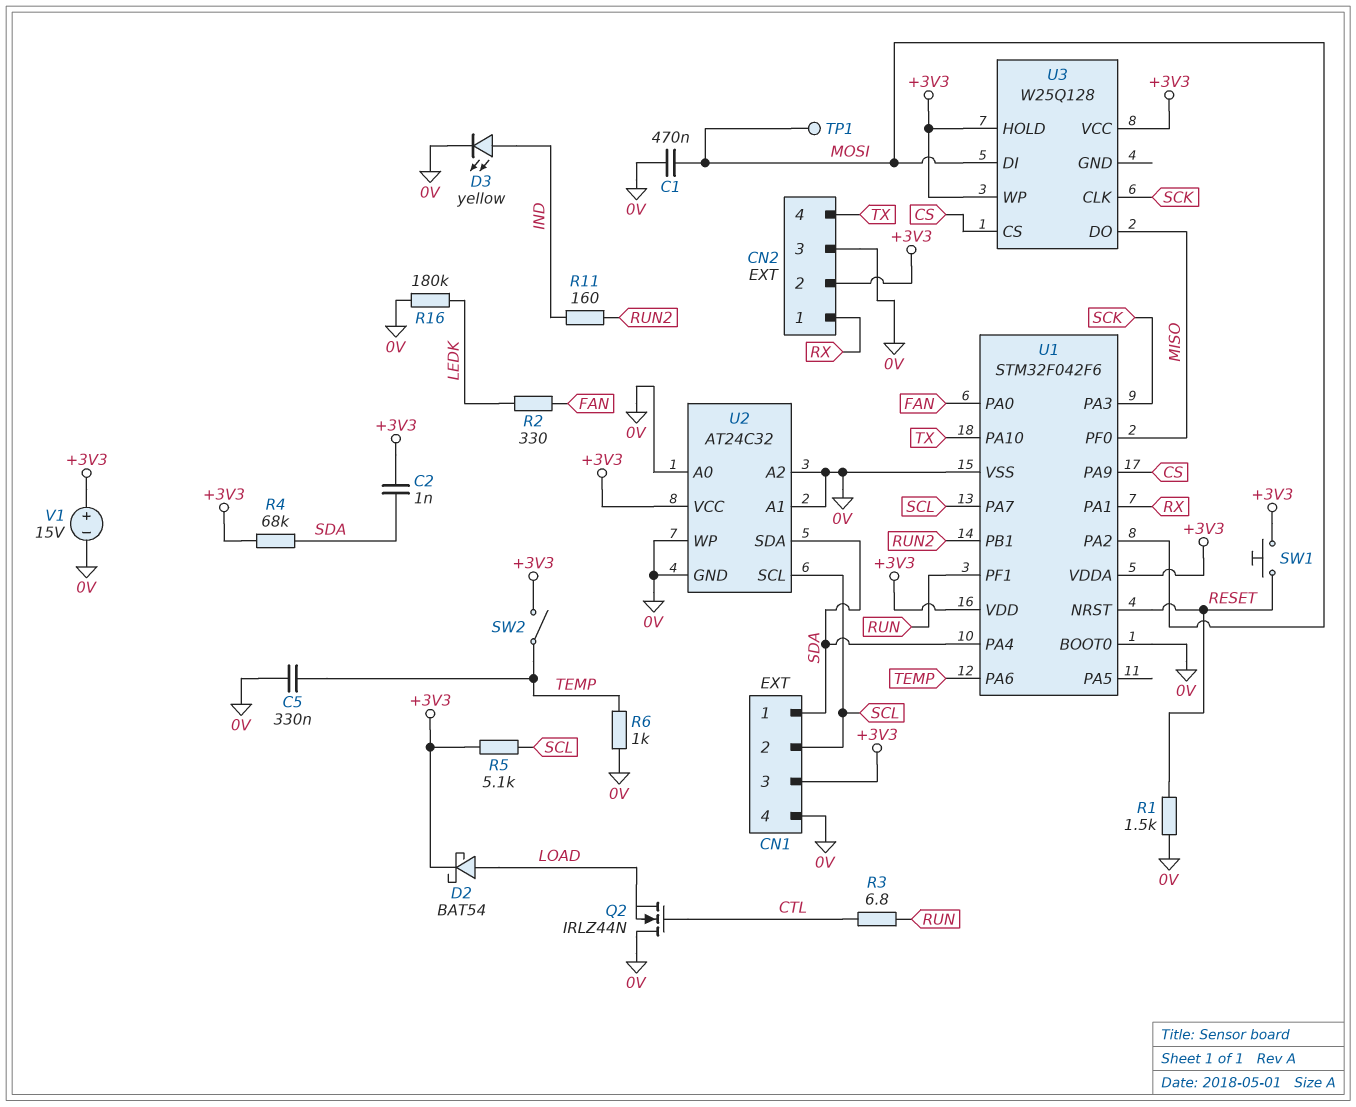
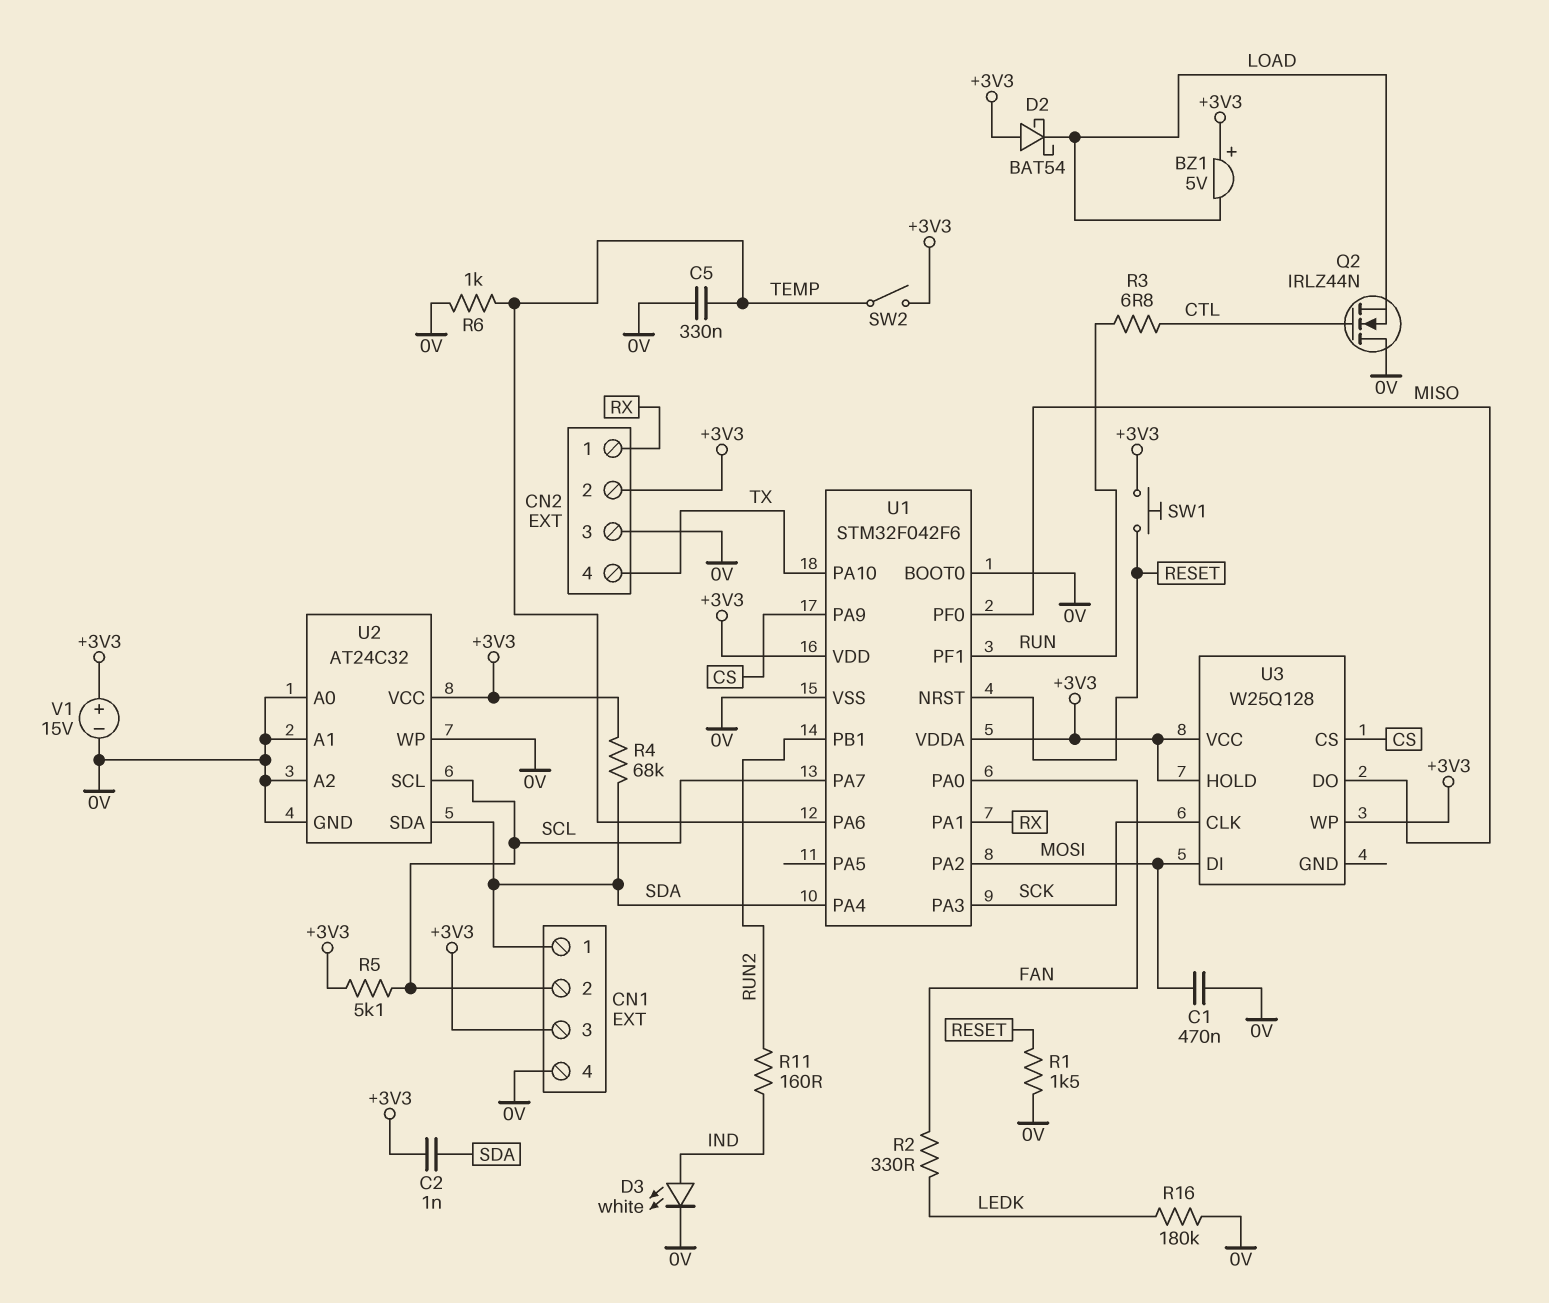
BZ1: none -> buzzer 5V (plus +3V3, minus LOAD)
D2: schottky BAT54 (A LOAD, K +3V3) -> schottky BAT54 (A +3V3, K LOAD)
D3: LED yellow (A IND, K 0V) -> LED white (A IND, K 0V)
TP1: test point (MOSI) -> none

